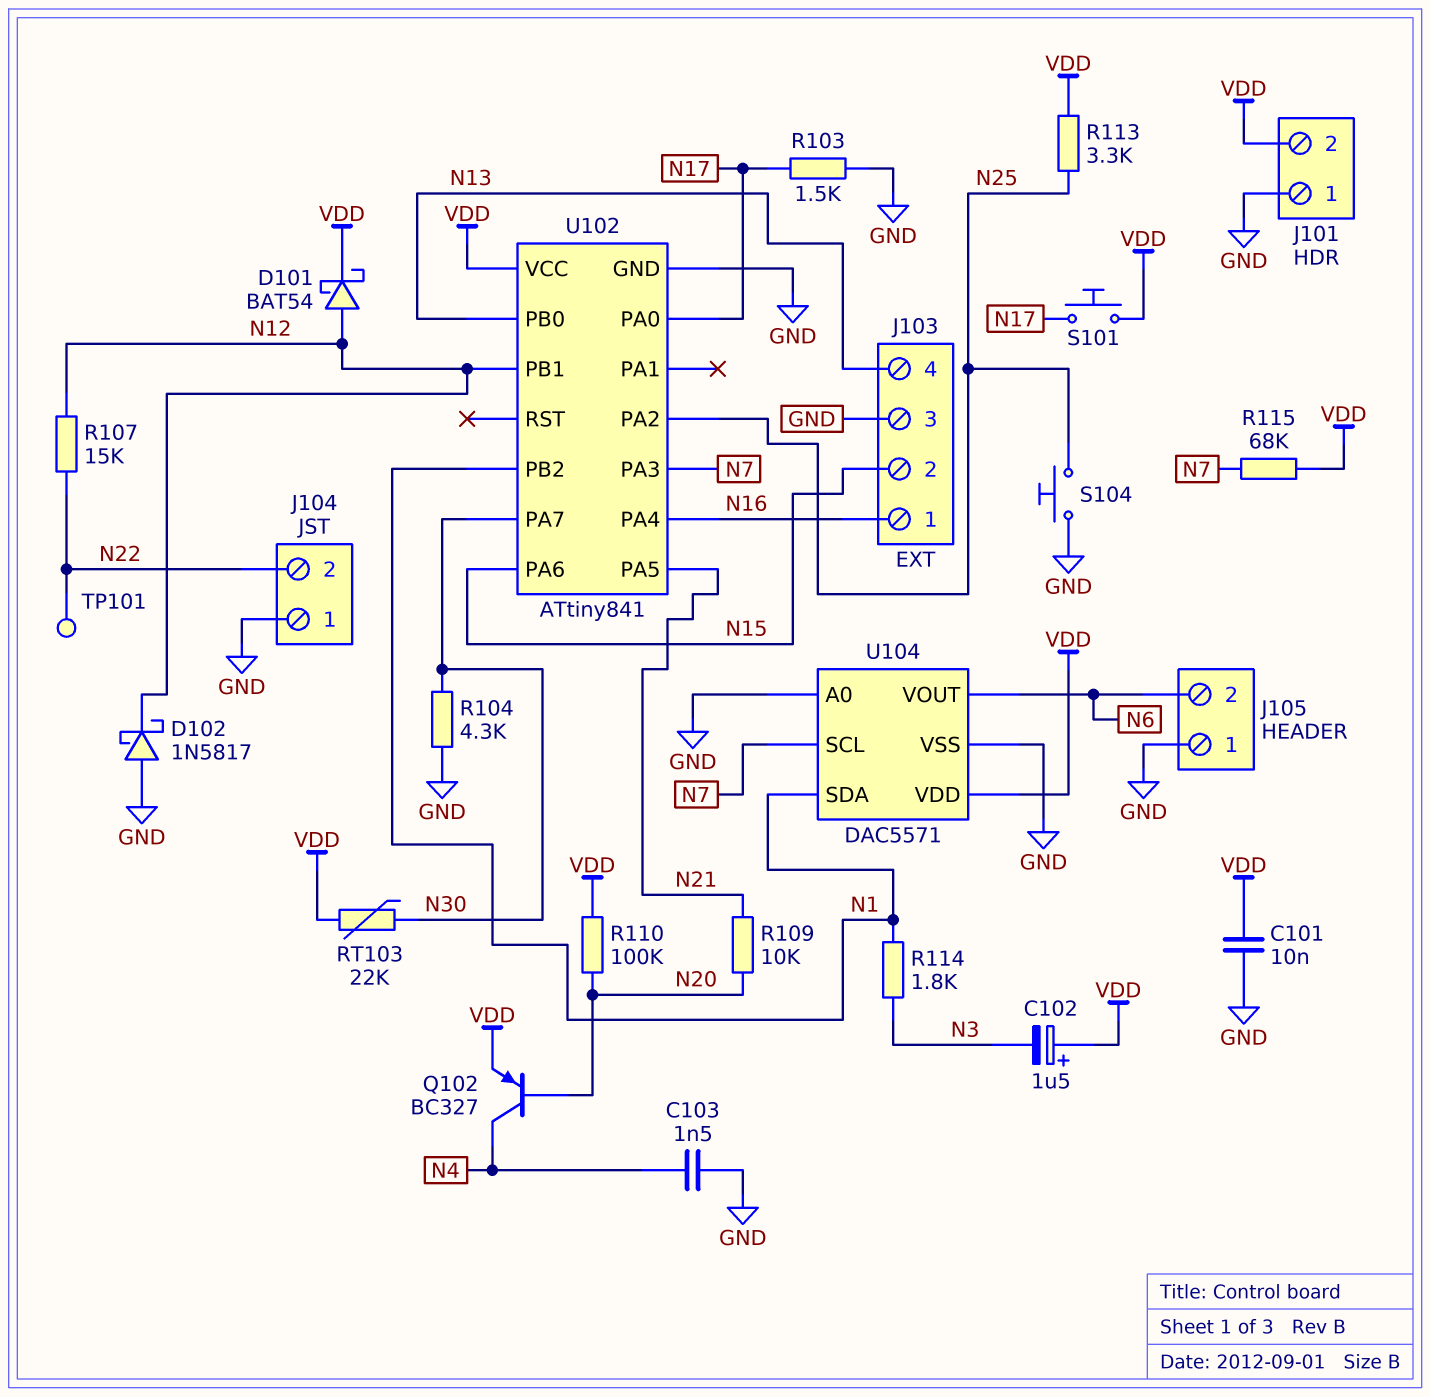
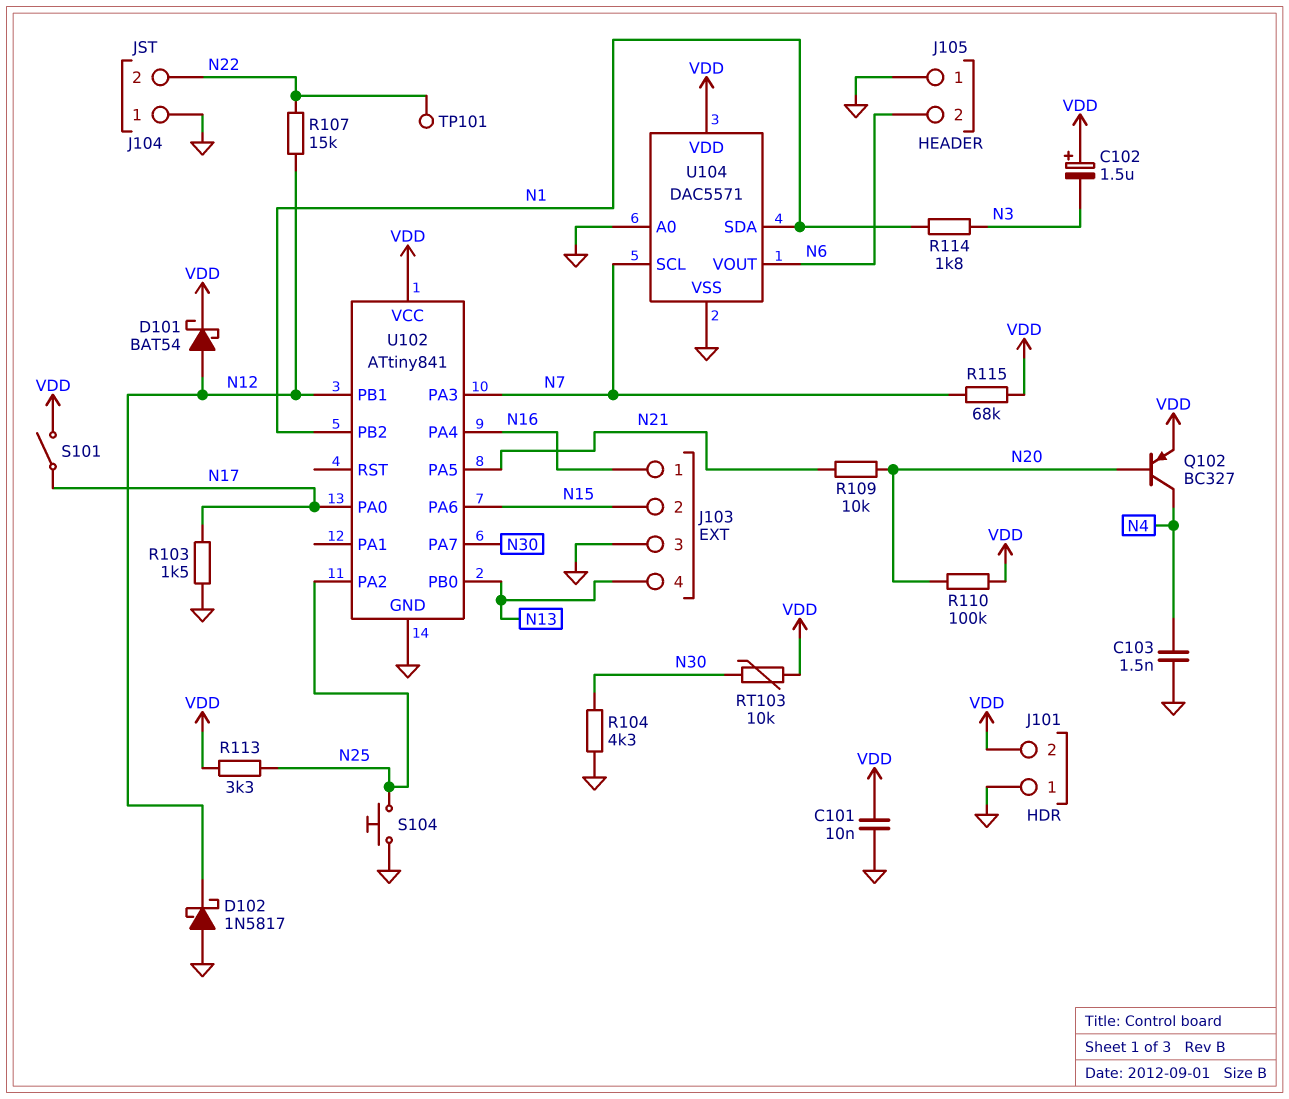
RT103: 22k (N30, VDD) -> 10k (N30, VDD)
S101: button (N17, VDD) -> switch (N17, VDD)

